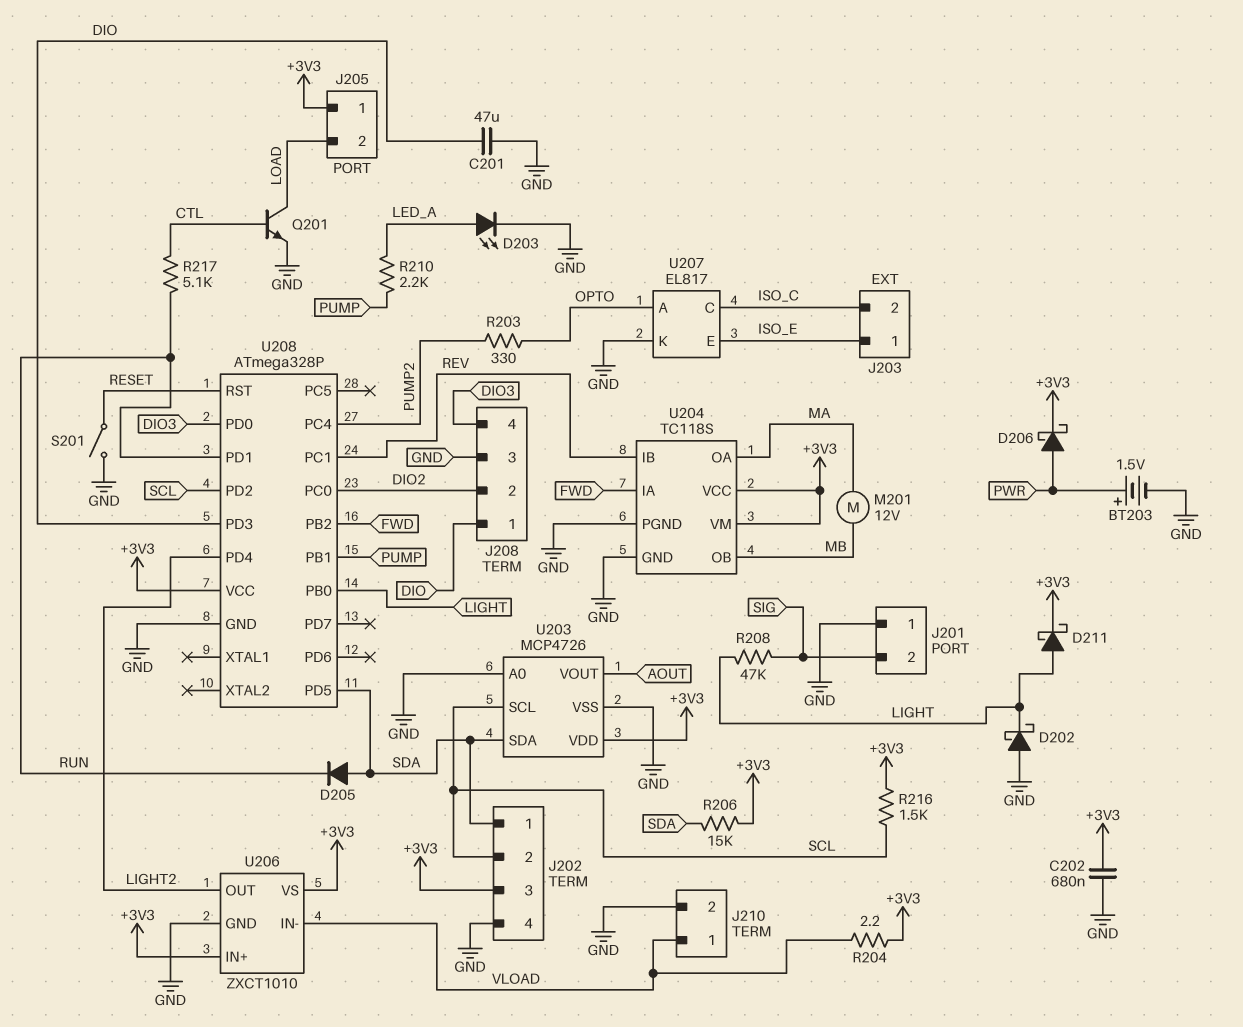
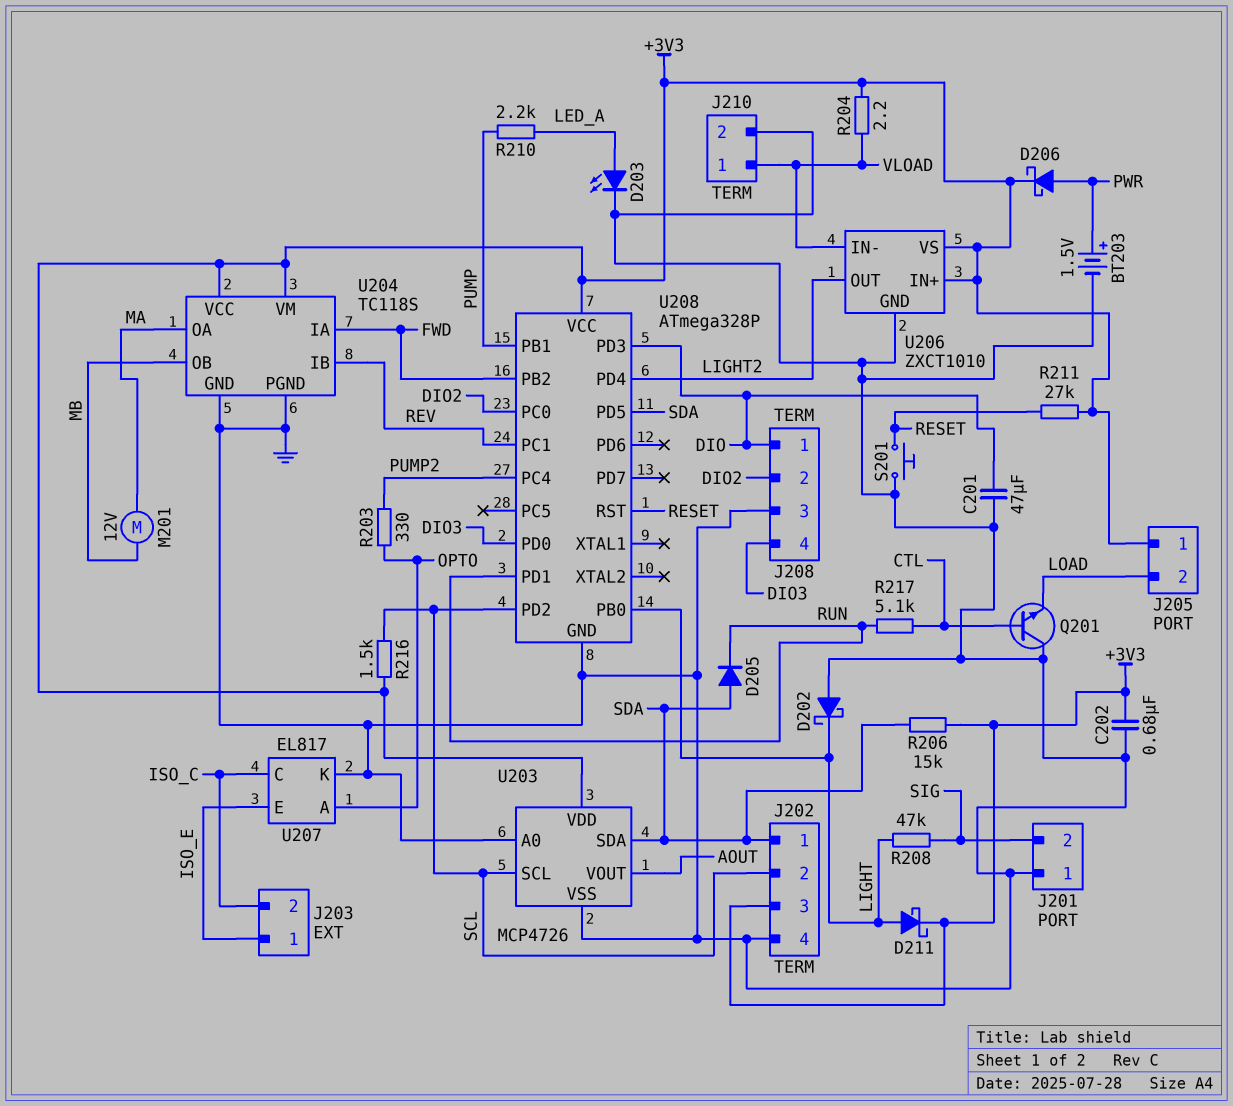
Q201: NPN (B CTL, C LOAD, E GND) -> NPN (B CTL, C GND, E LOAD)
R211: none -> 27k (+3V3, RESET)
S201: switch (GND, RESET) -> button (GND, RESET)

